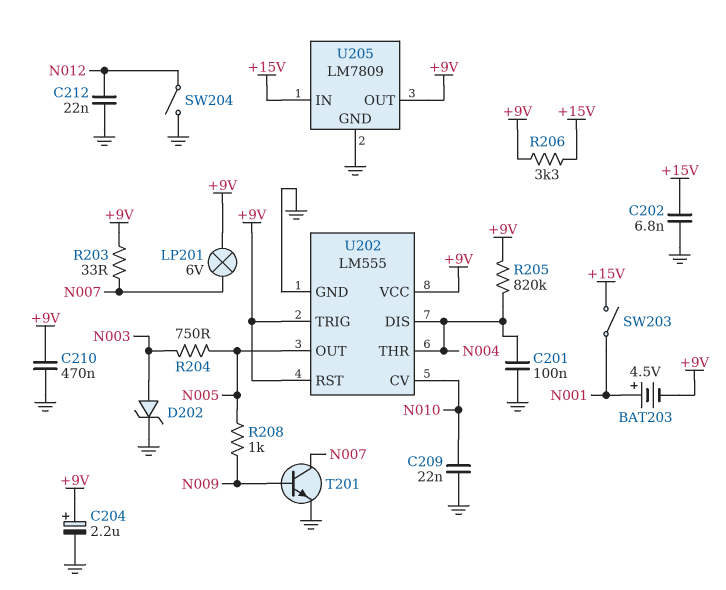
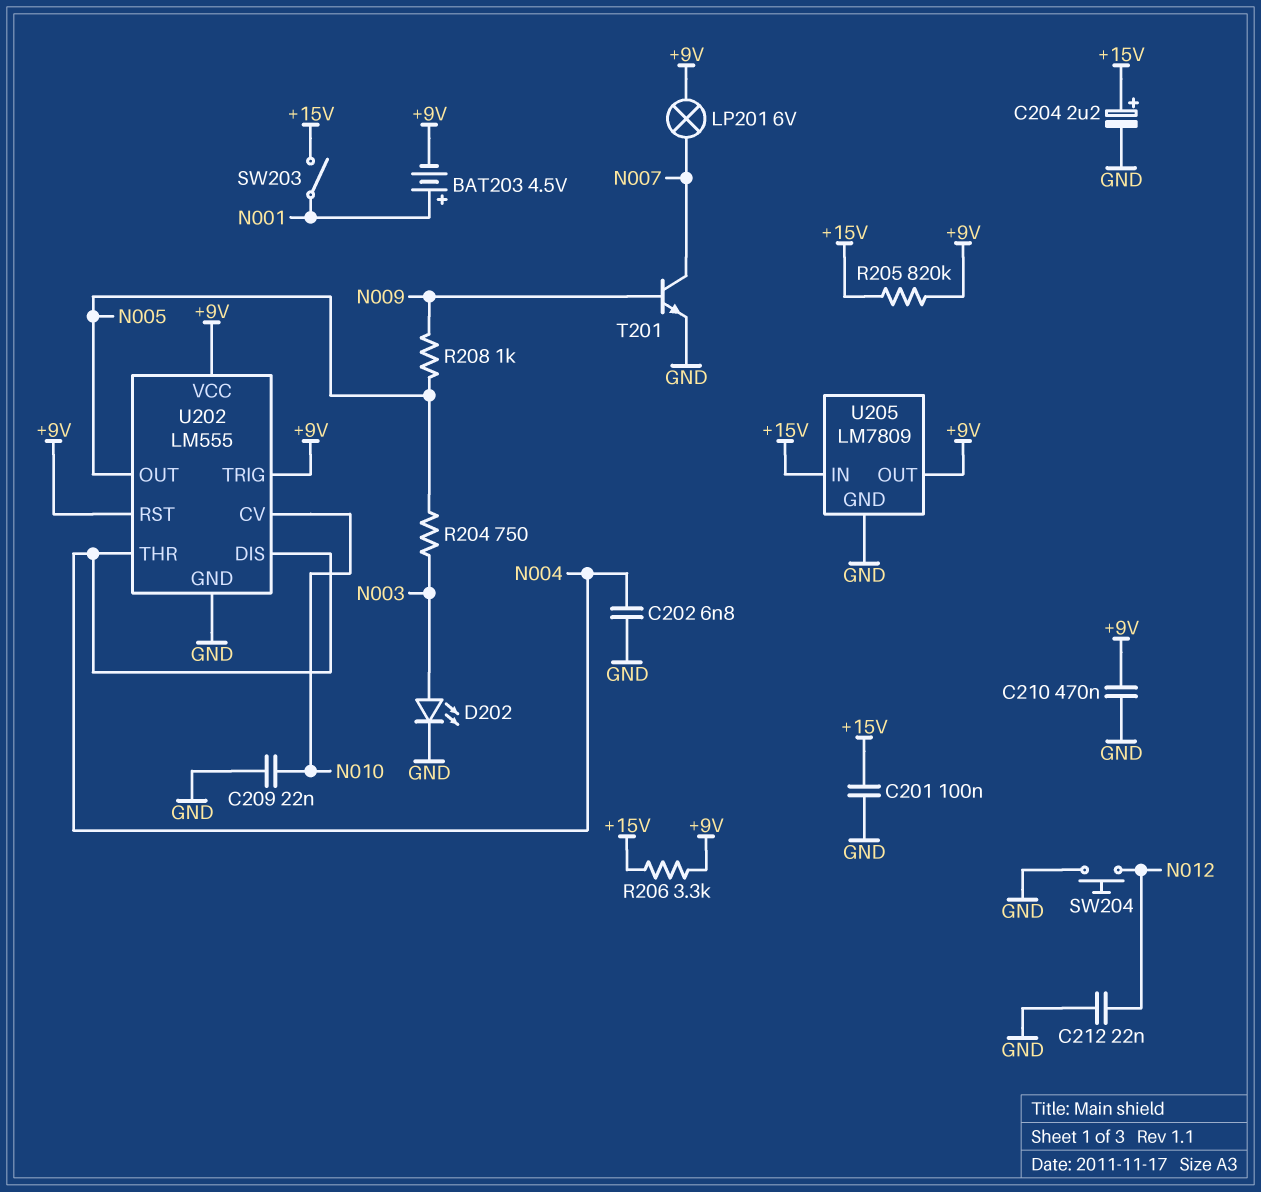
C201: 100nF (GND, N004) -> 100nF (+15V, GND)
C202: 6.8nF (+15V, GND) -> 6.8nF (GND, N004)
C204: 2.2uF (plus +9V, minus GND) -> 2.2uF (plus +15V, minus GND)
D202: zener (A N003, K GND) -> LED (A N003, K GND)
R203: 33 (+9V, N007) -> none
R205: 820k (+9V, N004) -> 820k (+9V, +15V)
SW204: switch (GND, N012) -> button (GND, N012)

